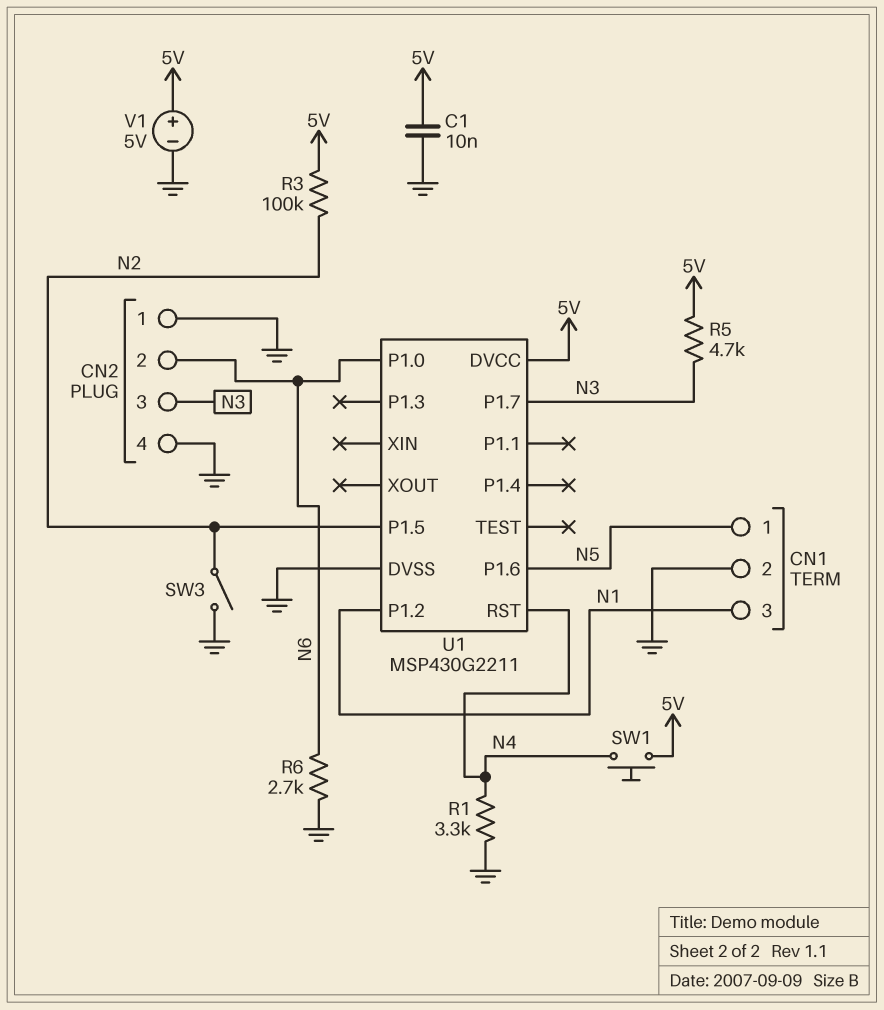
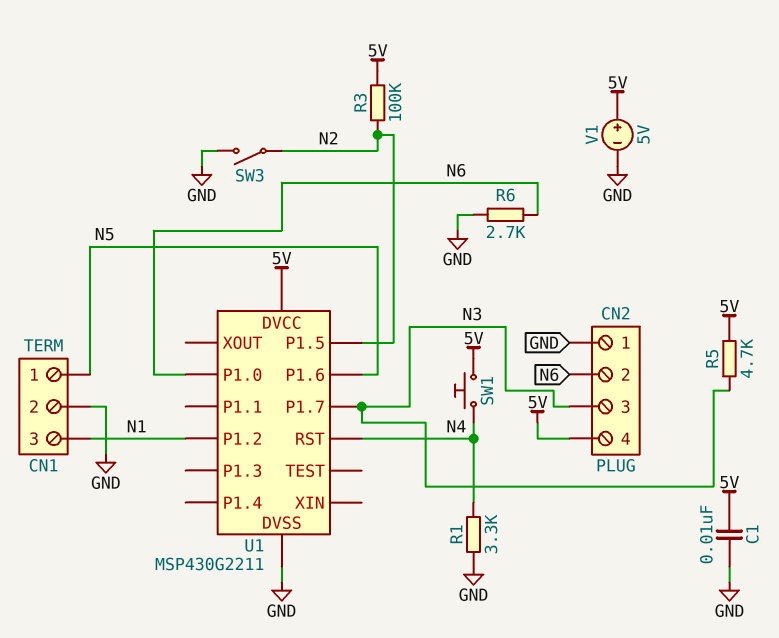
CN2 pin 4: GND -> 5V

